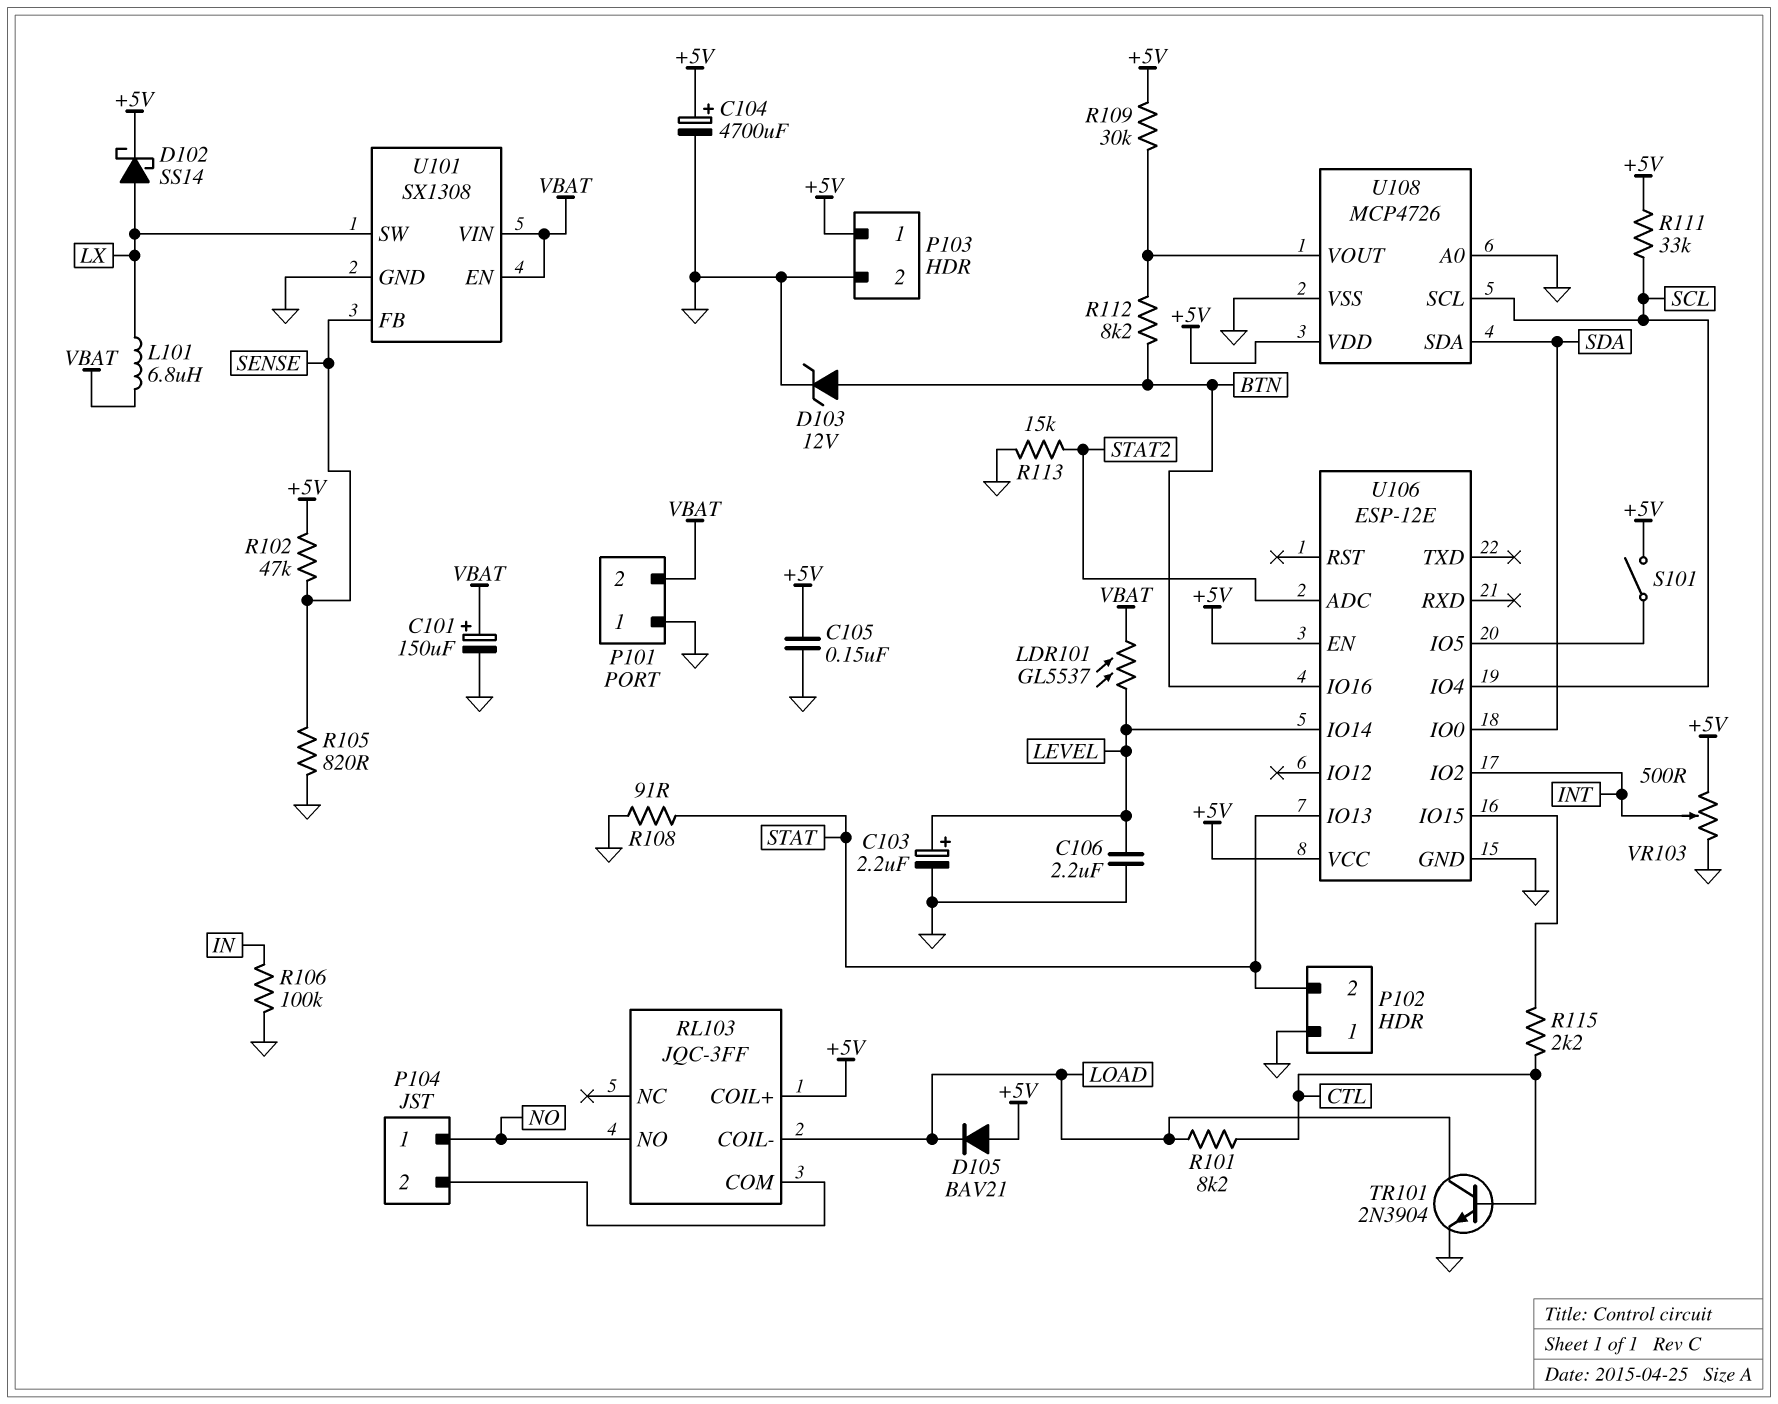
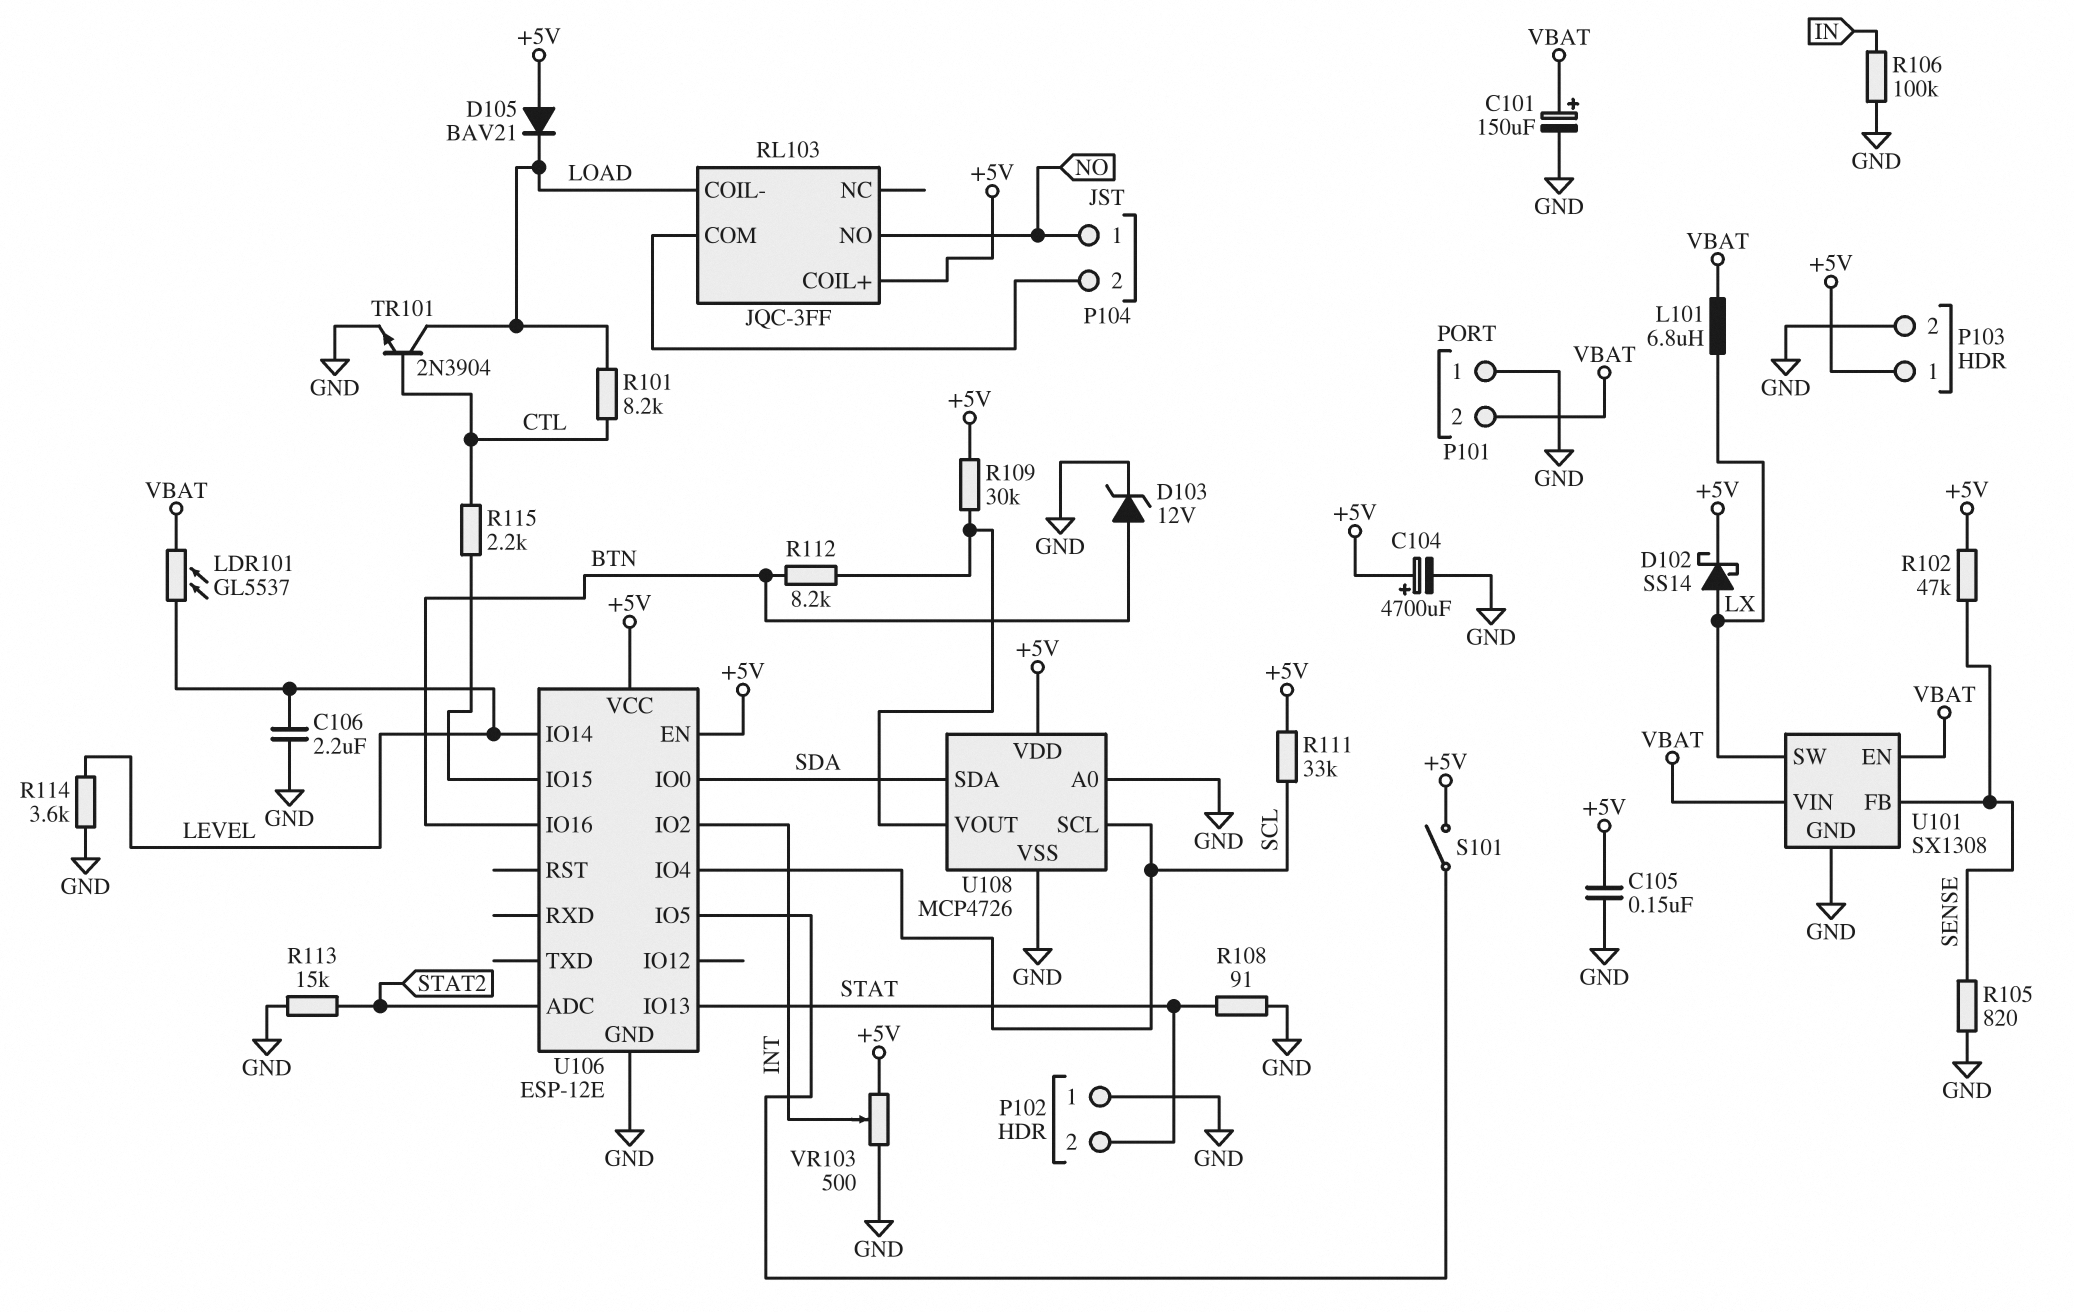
C103: 2.2uF (plus LEVEL, minus GND) -> none
R114: none -> 3.6k (GND, LEVEL)

